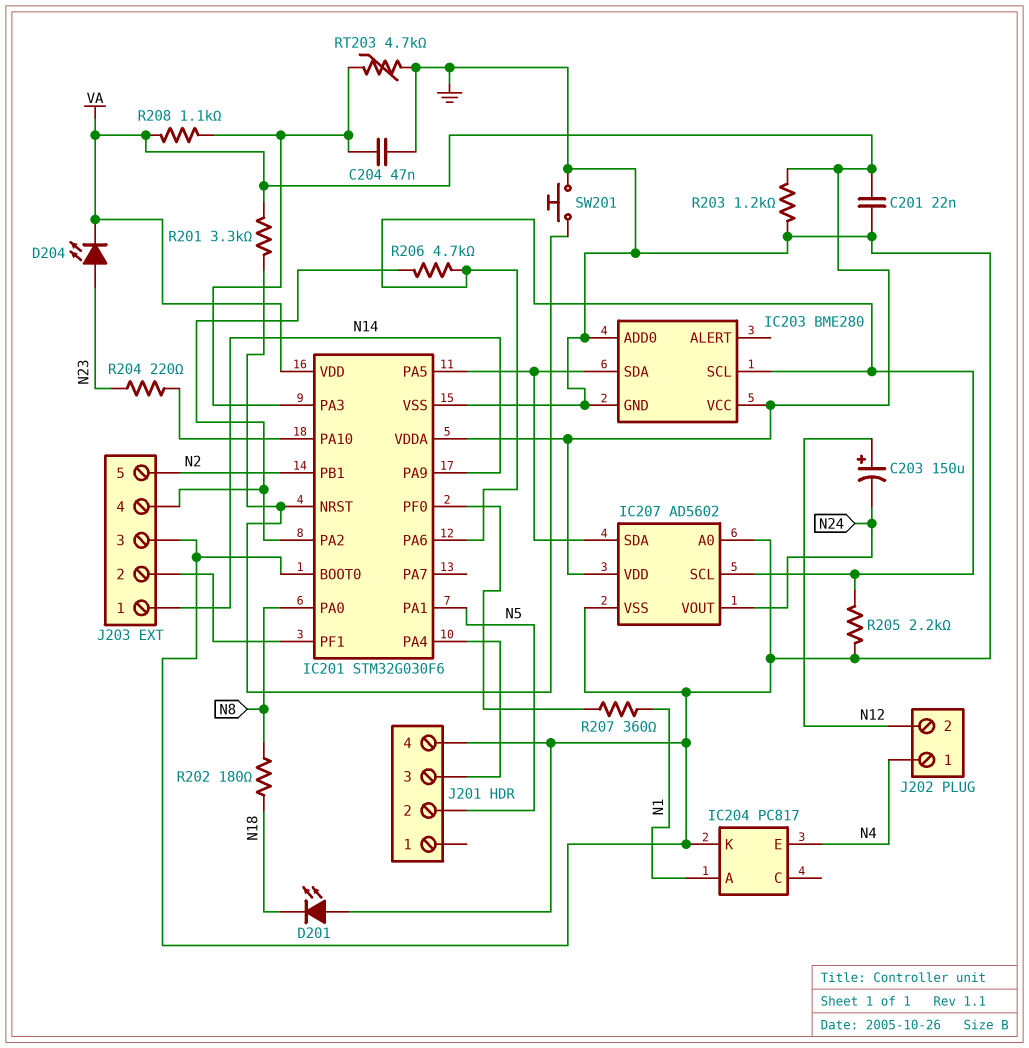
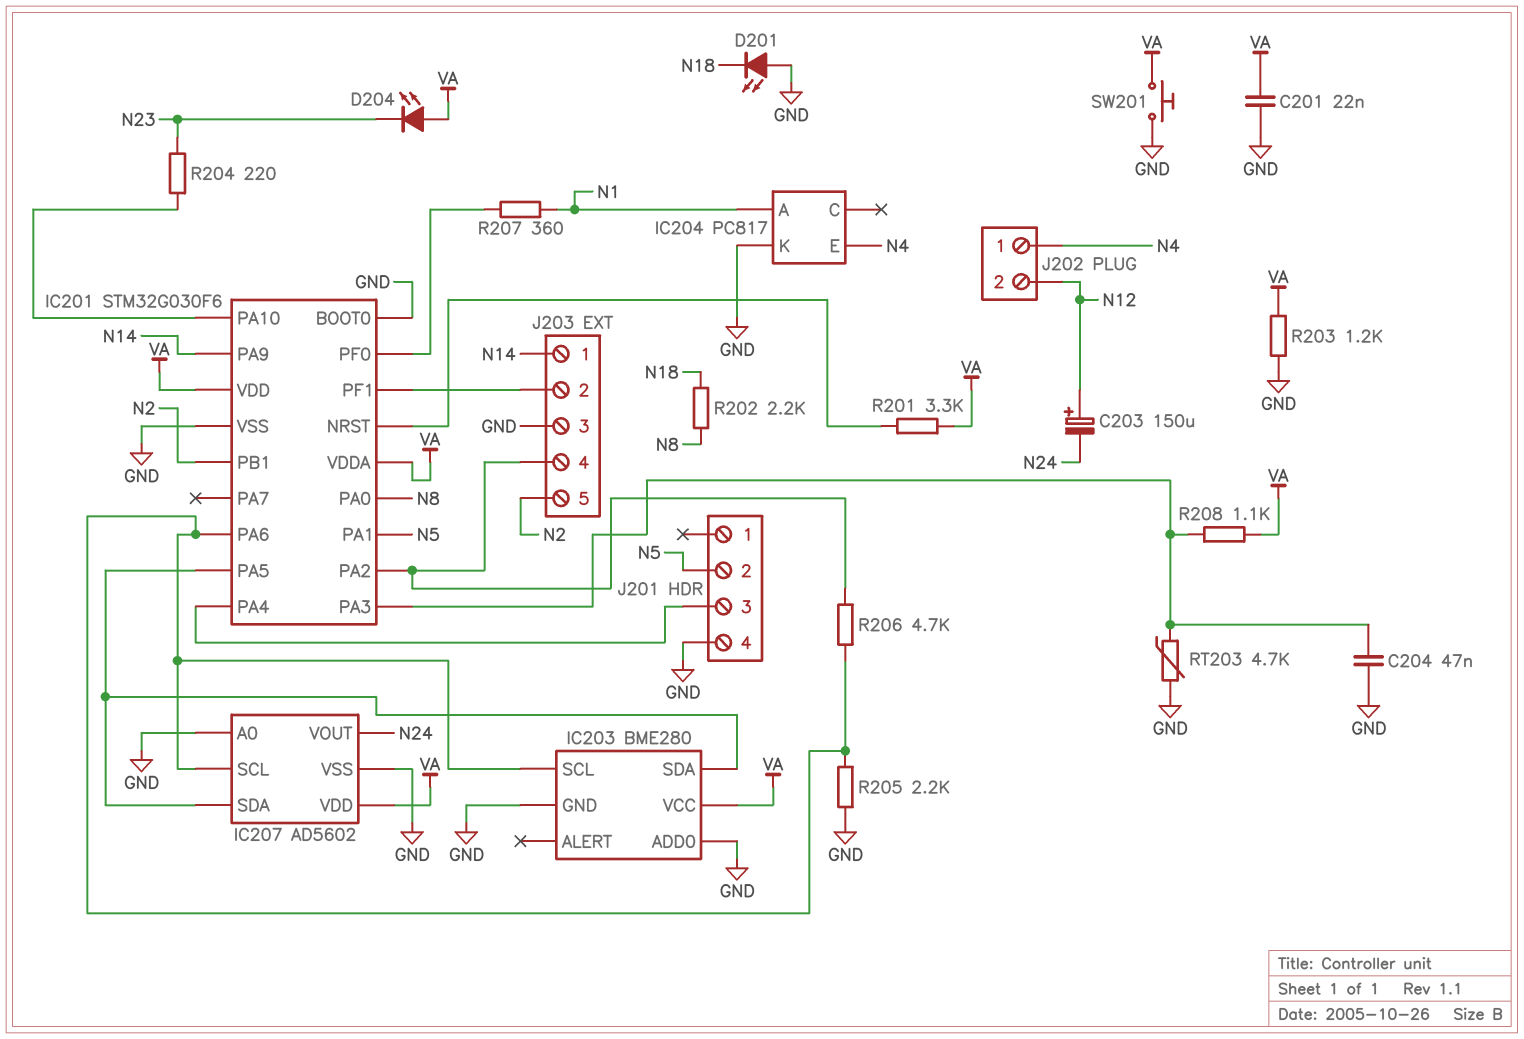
D204: LED (A N23, K VA) -> LED (A VA, K N23)
R202: 180 (N8, N18) -> 2.2k (N8, N18)
SW201: button (GND, IC201/NRST) -> button (GND, VA)

